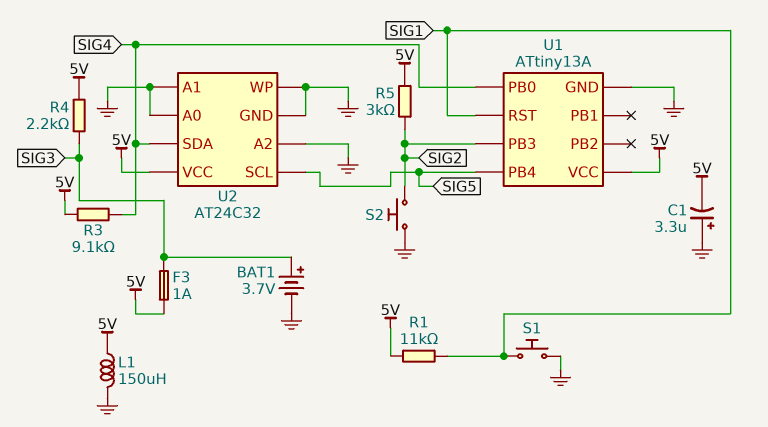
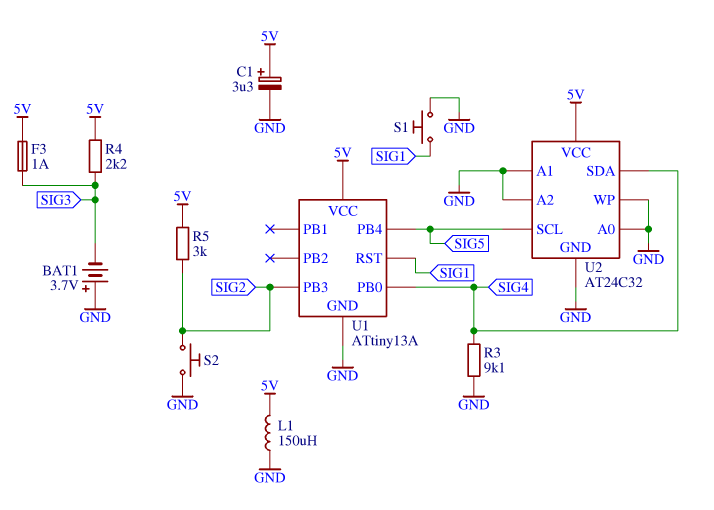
BAT1: 3.7V (plus SIG3, minus GND) -> 3.7V (plus GND, minus SIG3)
C1: 3.3uF (plus GND, minus 5V) -> 3.3uF (plus 5V, minus GND)
R1: 11k (5V, SIG1) -> none
R3: 9.1k (5V, SIG4) -> 9.1k (GND, SIG4)

